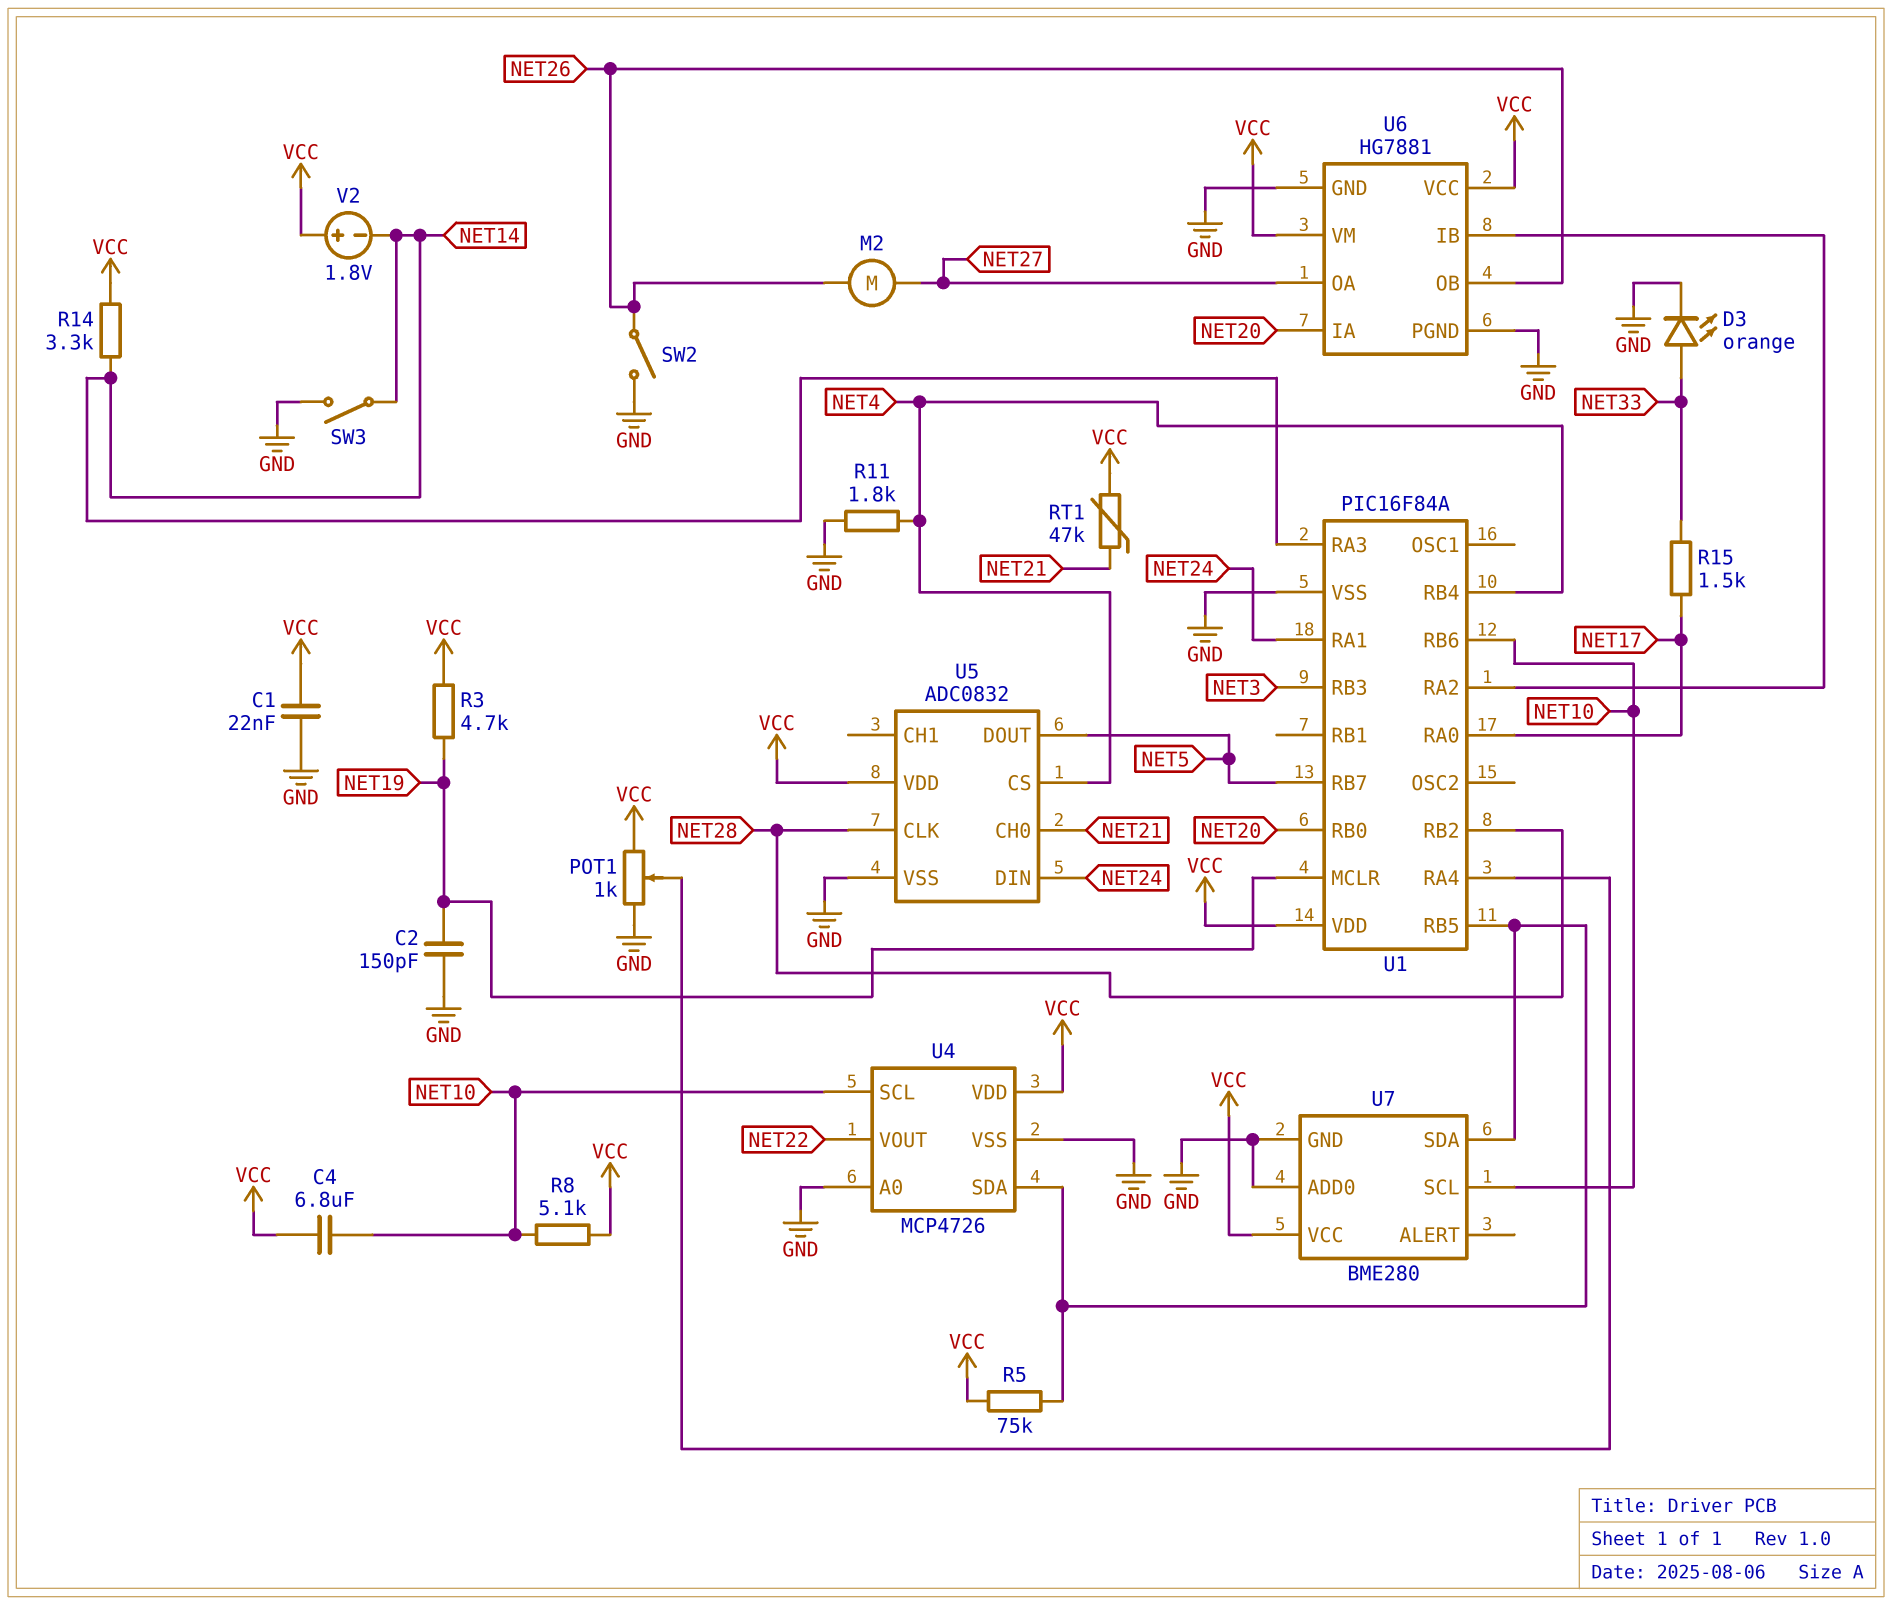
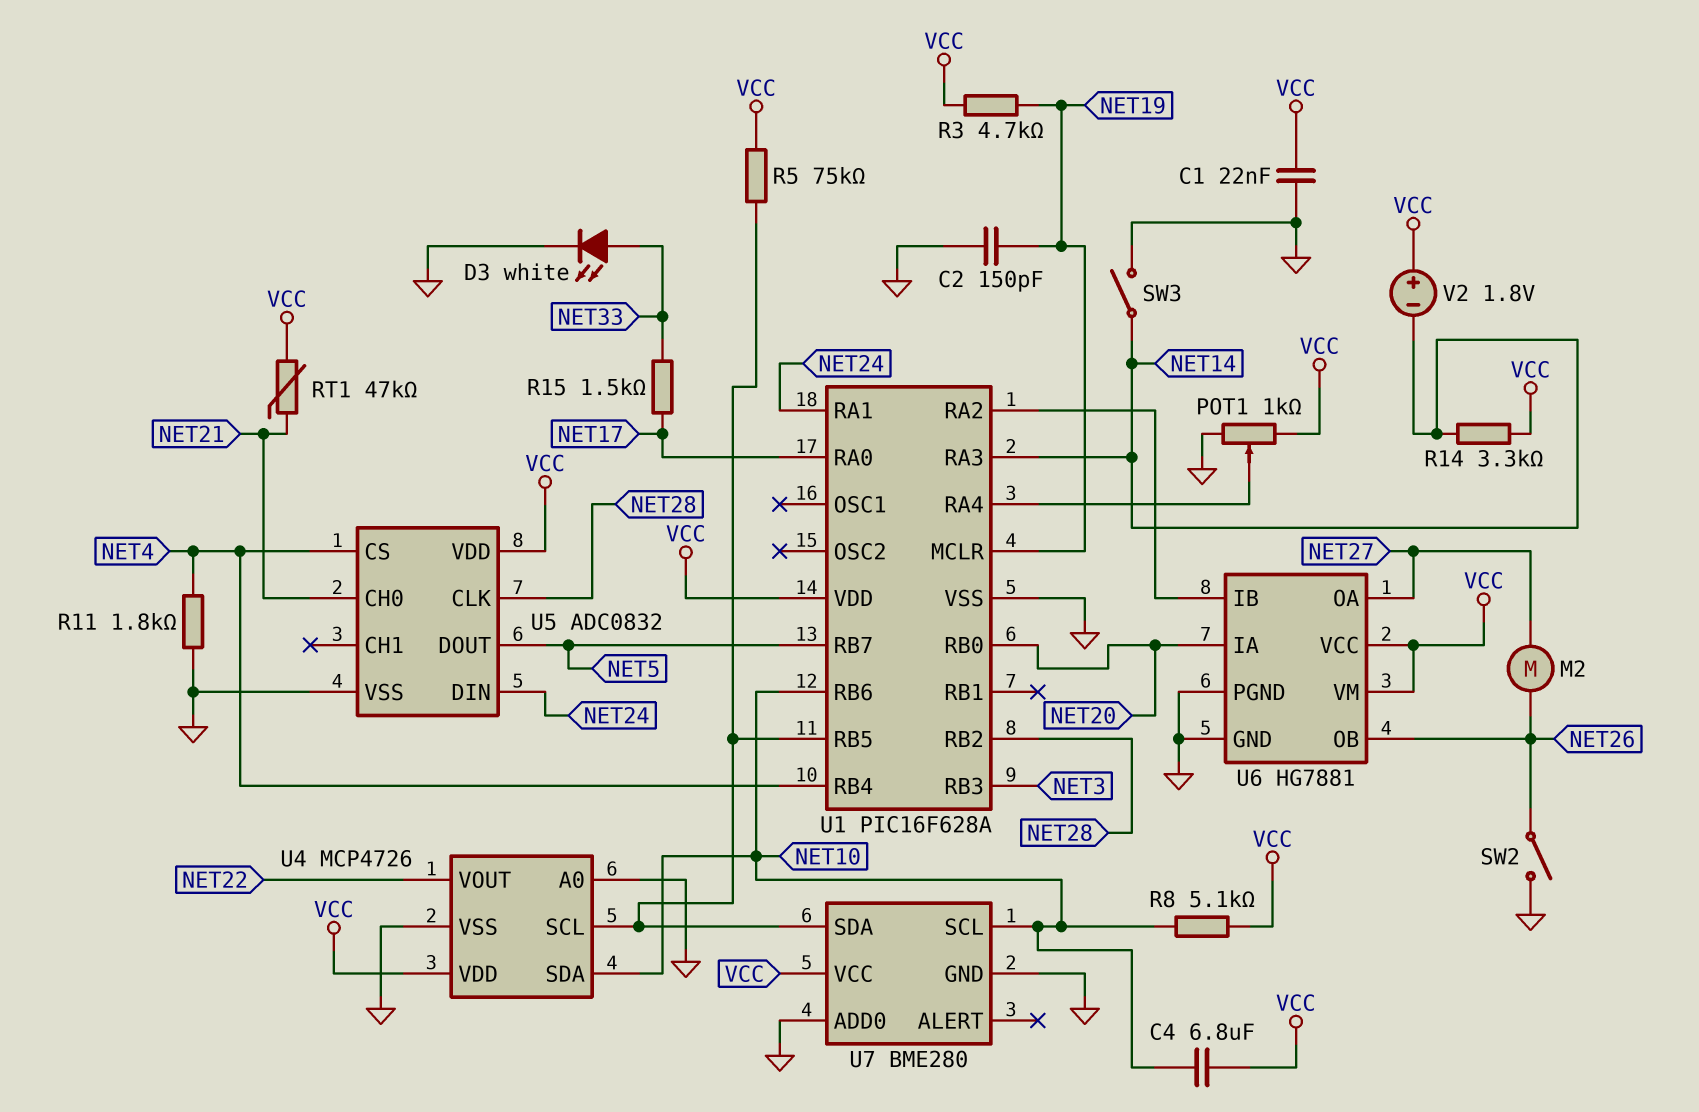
D3: LED orange (A NET33, K GND) -> LED white (A NET33, K GND)
U1: PIC16F84A -> PIC16F628A
U4 pin SCL: NET10 -> U1/RB5
U4 pin SDA: U1/RB5 -> NET10

